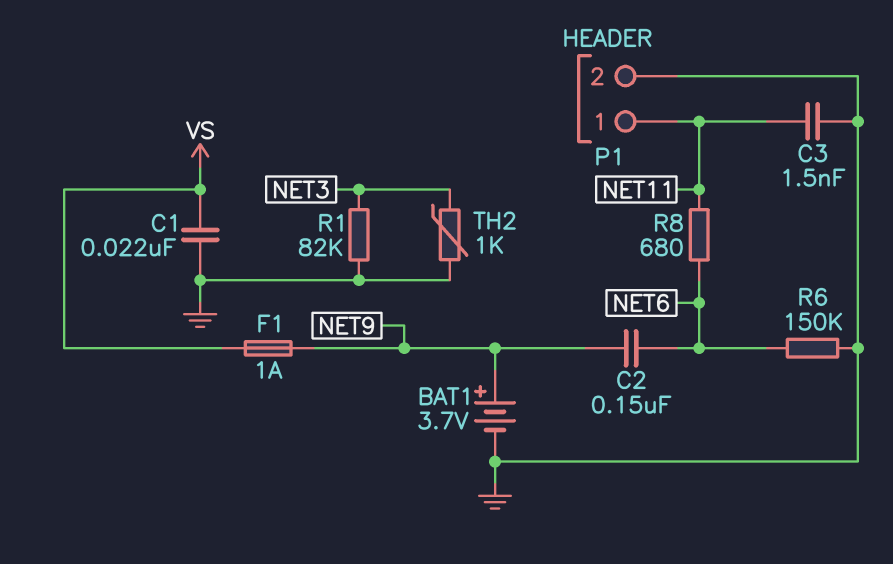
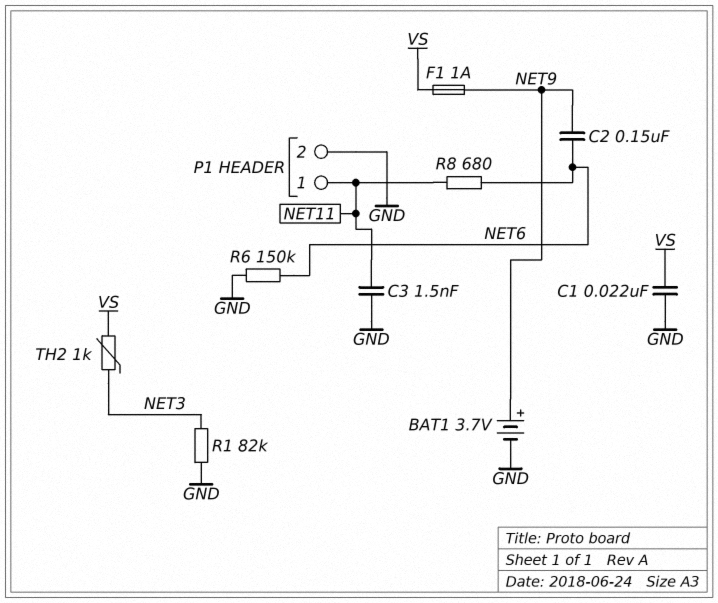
TH2: 1k (GND, NET3) -> 1k (NET3, VS)

